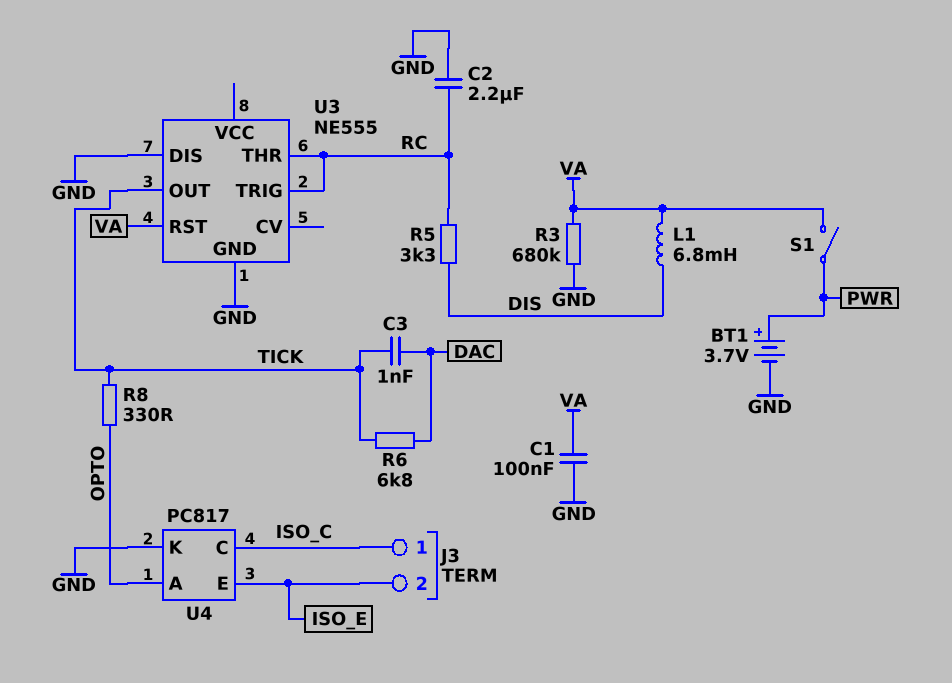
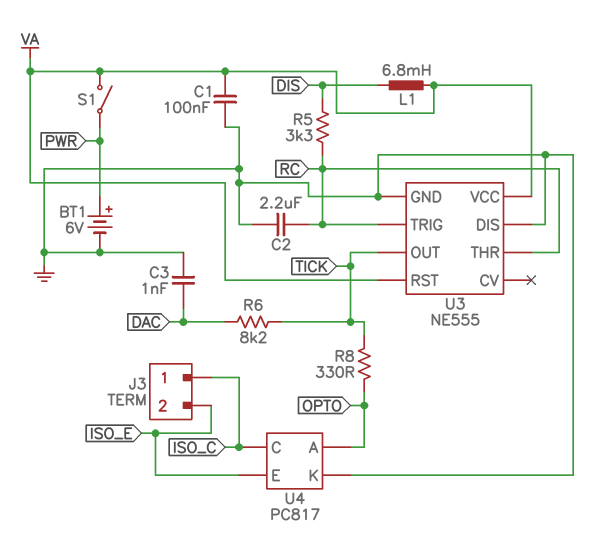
BT1: 3.7V (plus PWR, minus GND) -> 6V (plus PWR, minus GND)
C3: 1nF (DAC, TICK) -> 1nF (DAC, GND)
R3: 680k (GND, VA) -> none
R6: 6.8k (DAC, TICK) -> 8.2k (DAC, TICK)
U3 pin VCC: none -> VA

